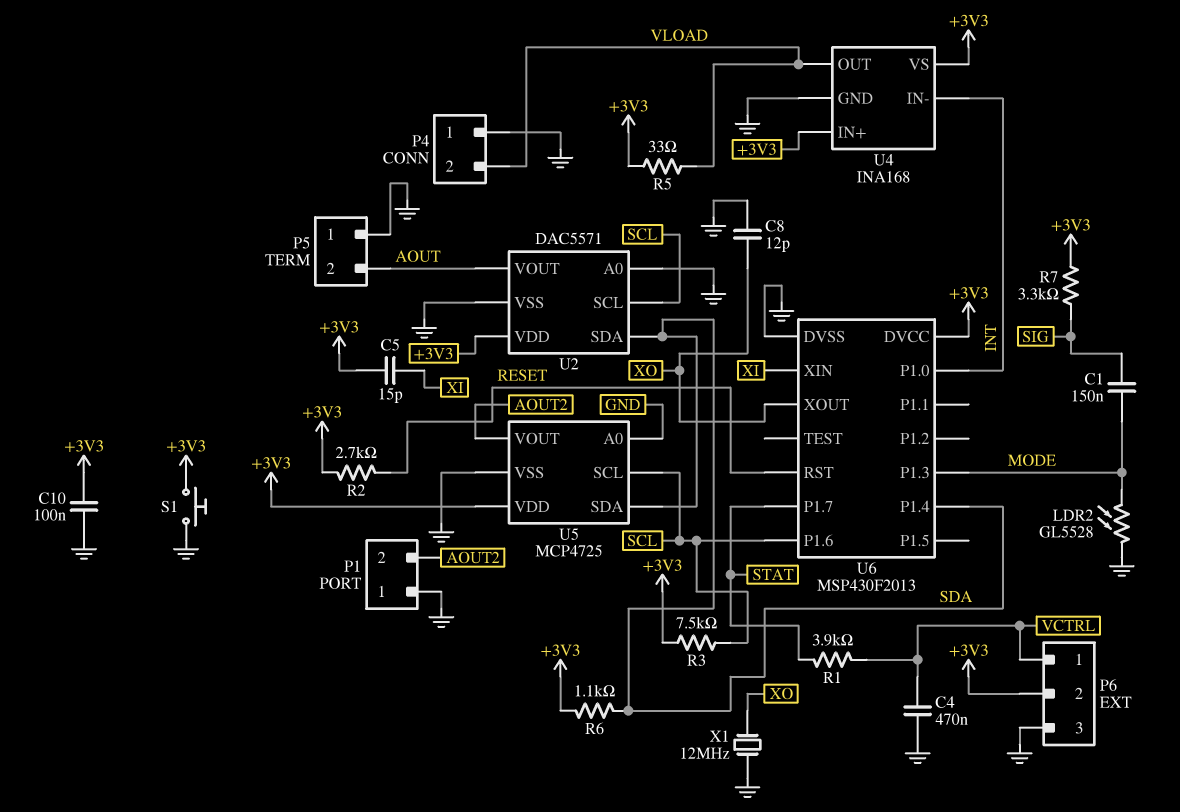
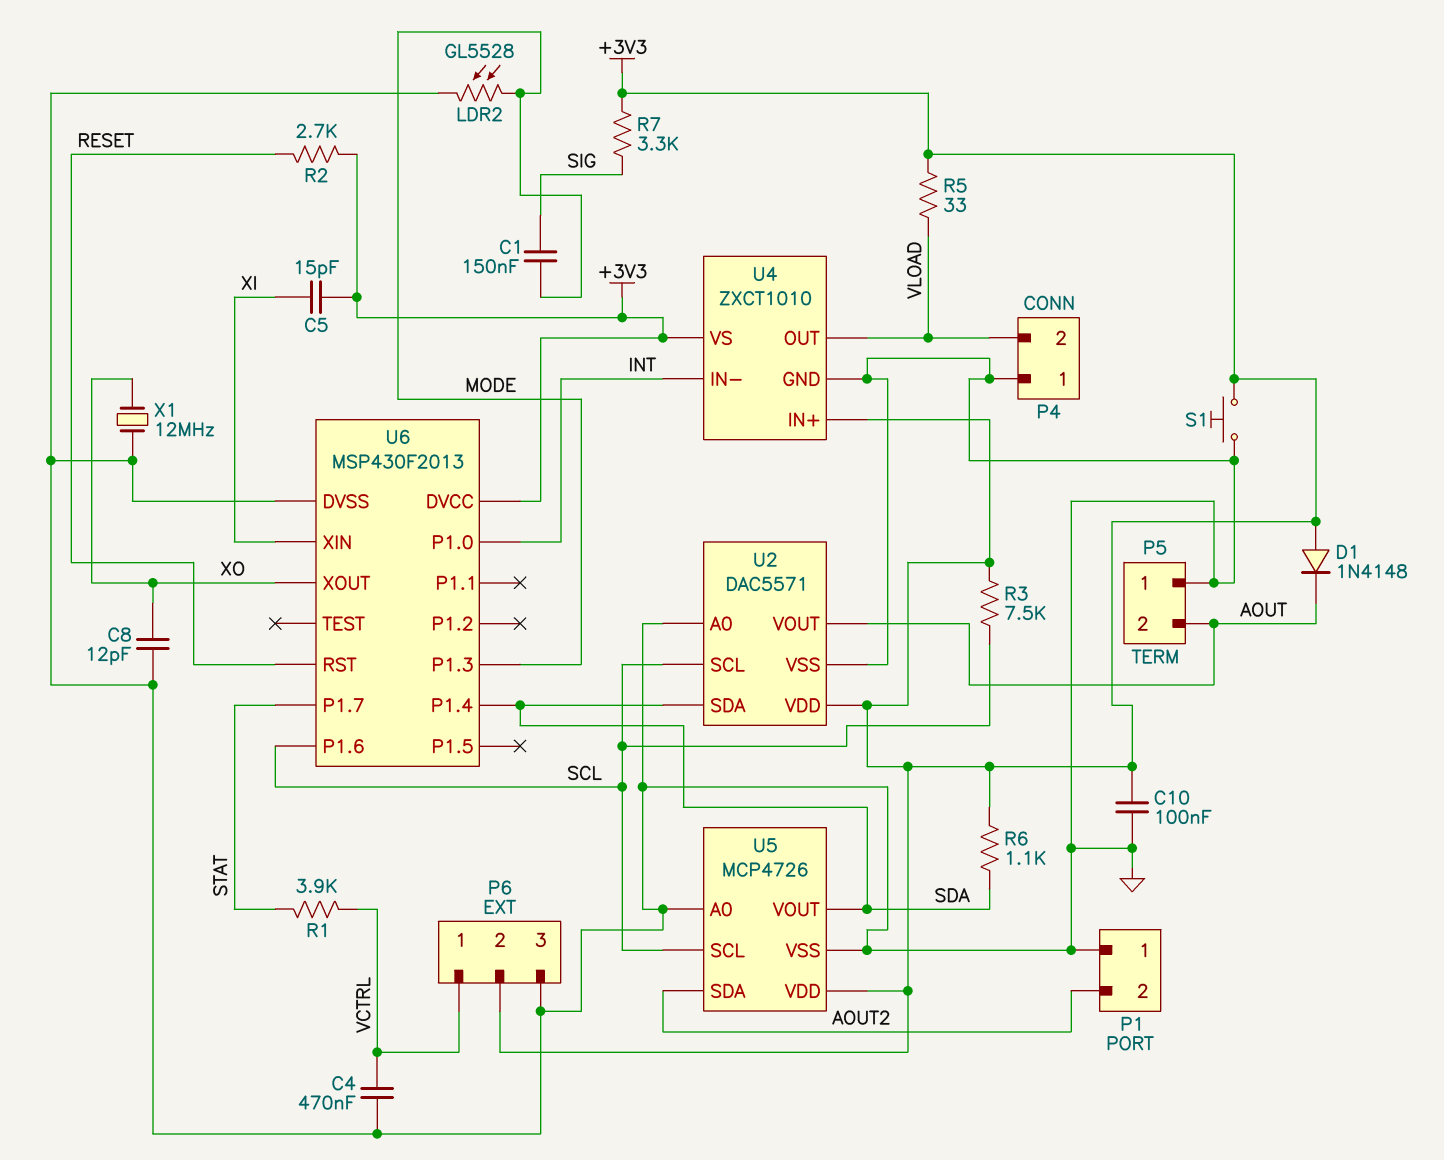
D1: none -> diode 1N4148 (A +3V3, K AOUT)
U4: INA168 -> ZXCT1010
U5: MCP4725 -> MCP4726
U5 pin SDA: SDA -> AOUT2
U5 pin VOUT: AOUT2 -> SDA

